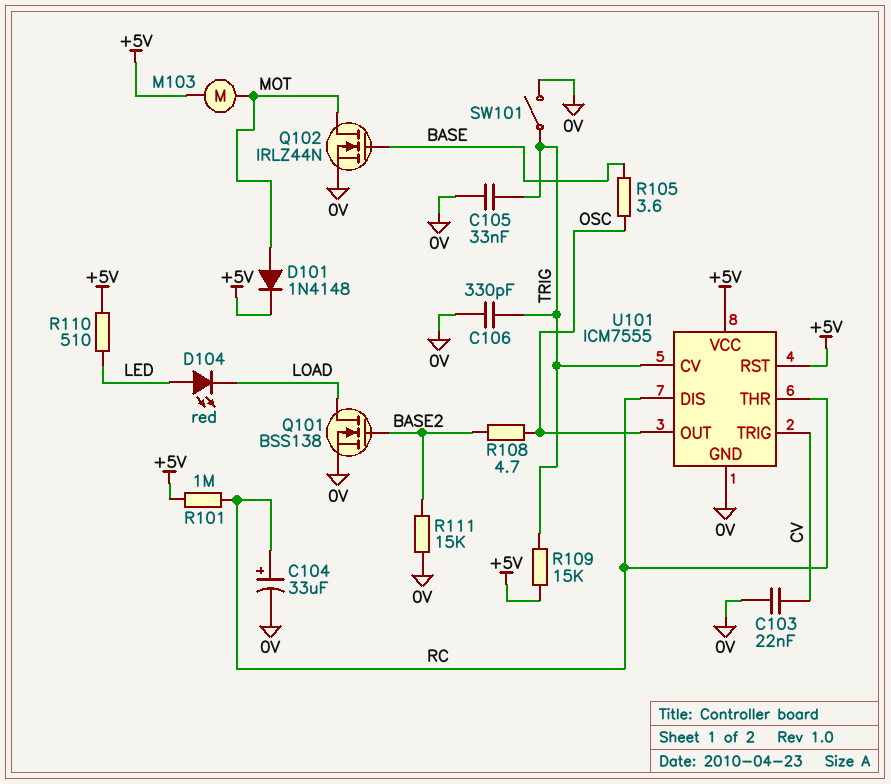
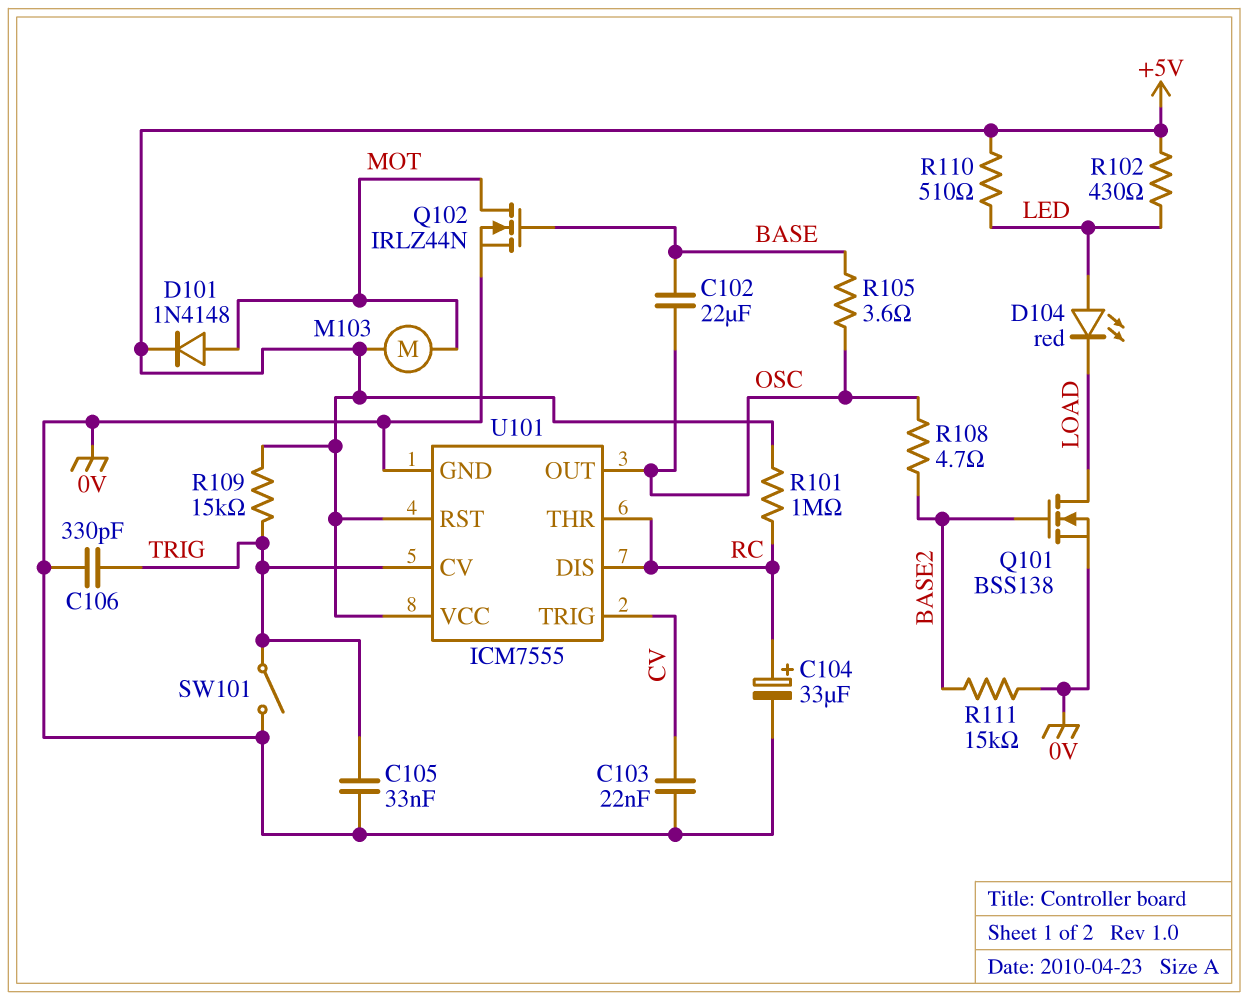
C102: none -> 22uF (BASE, OSC)
R102: none -> 430 (+5V, LED)

